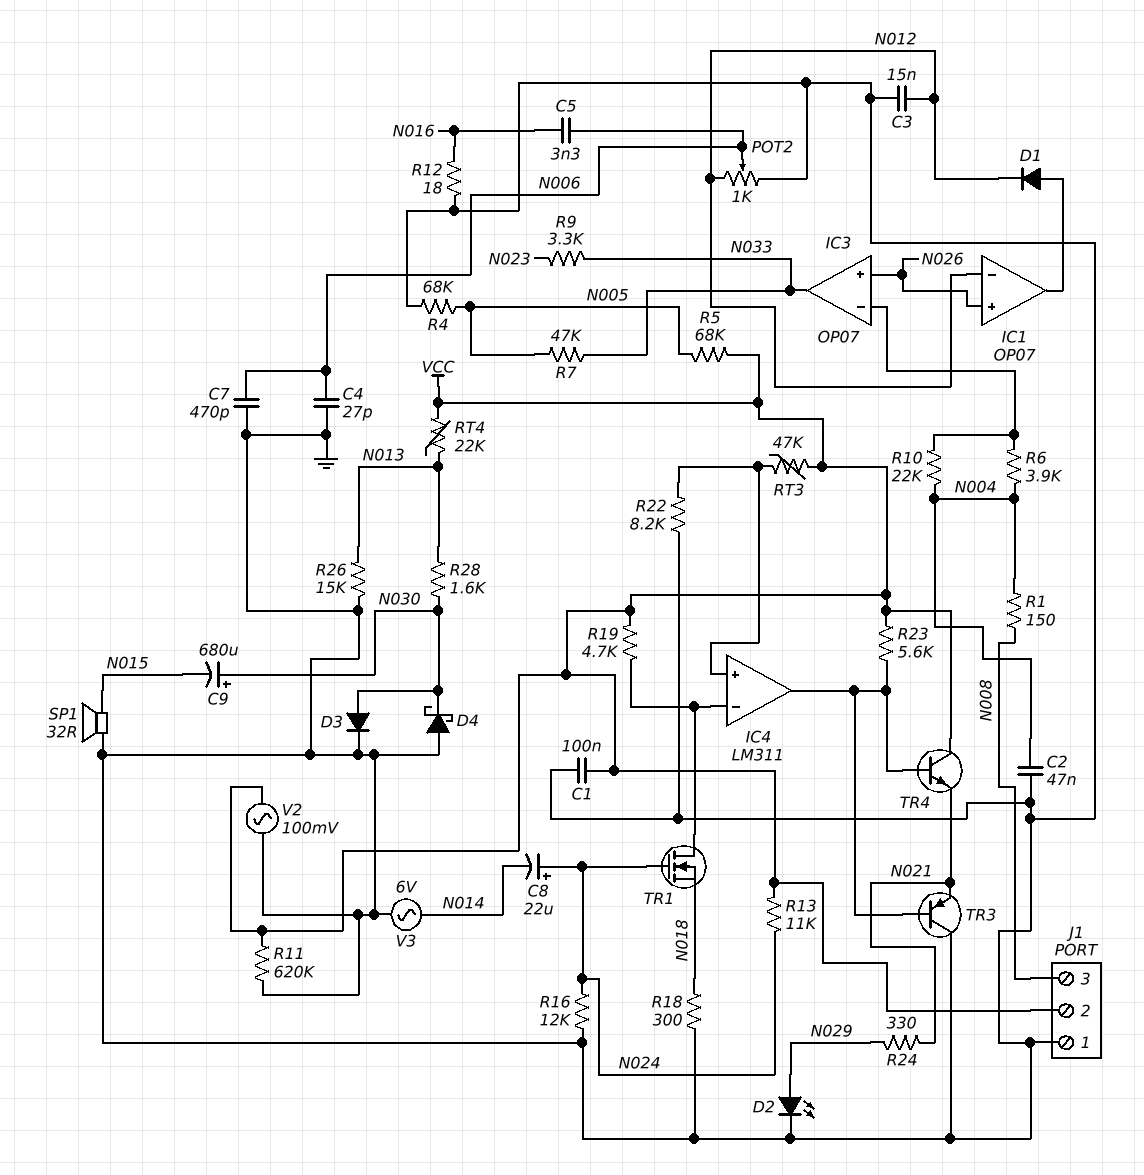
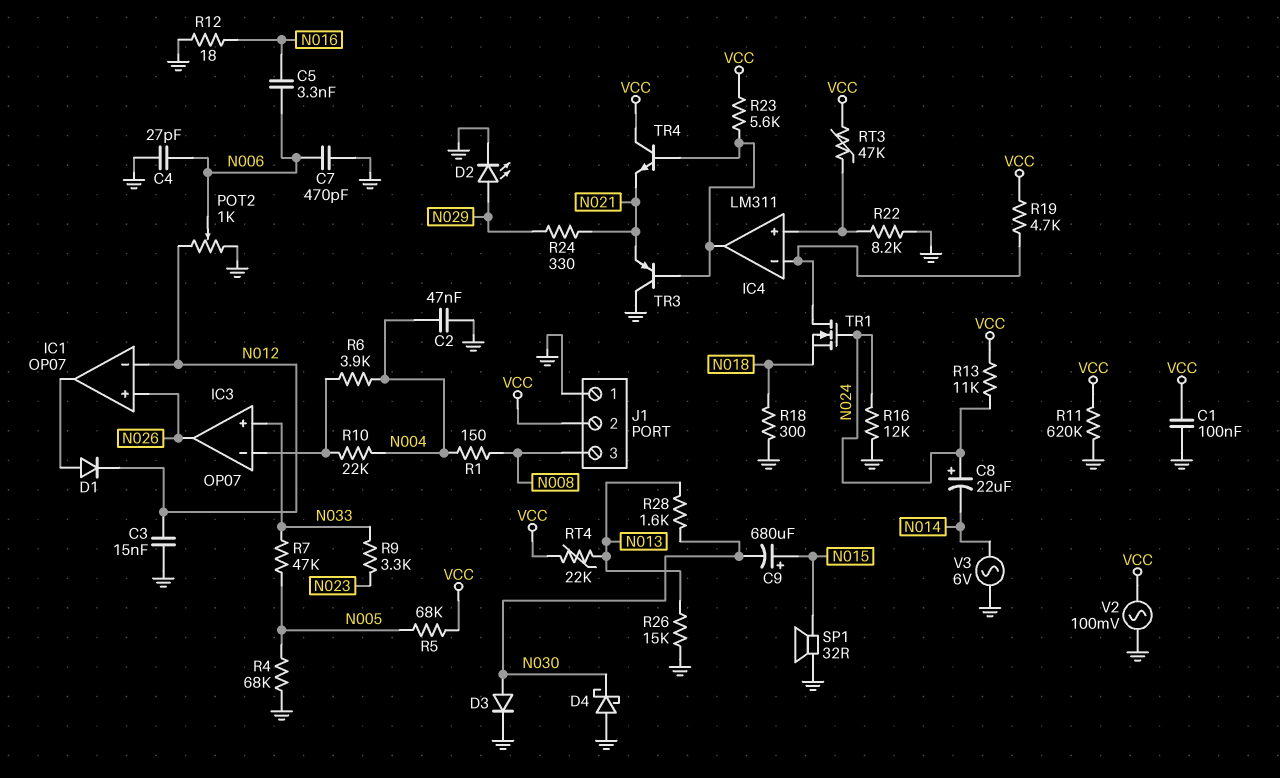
C9: 680uF (plus N030, minus N015) -> 680uF (plus N015, minus N030)
IC3 pin in+: N026 -> N033
IC3 pin out: N033 -> N026

